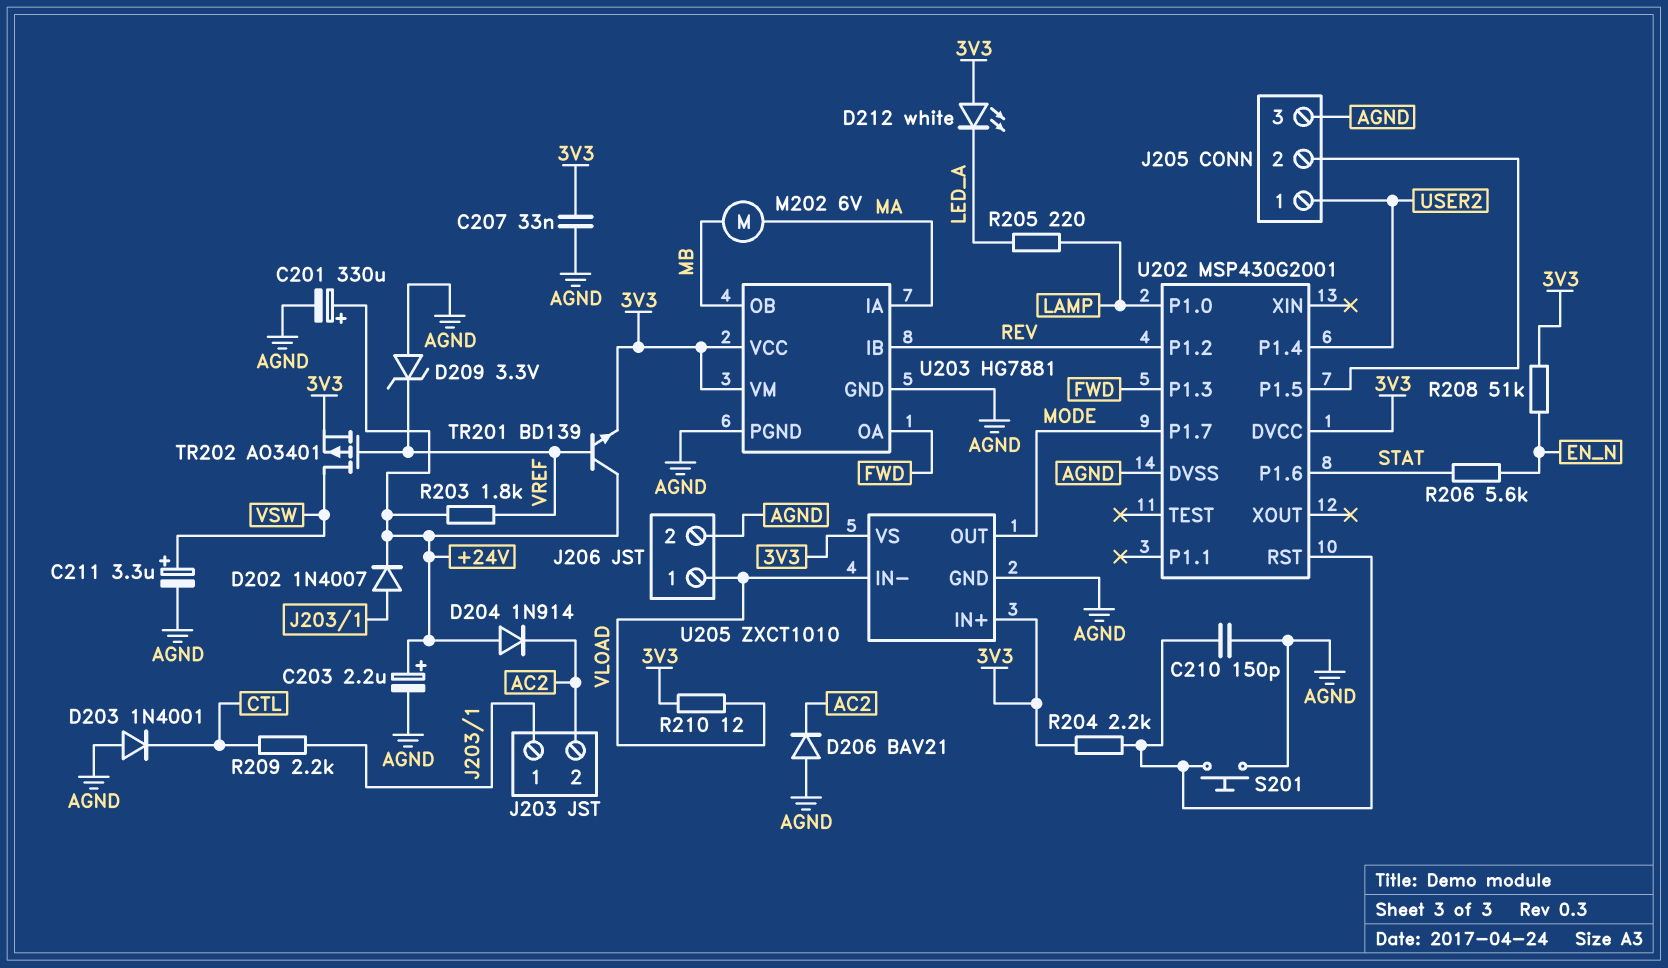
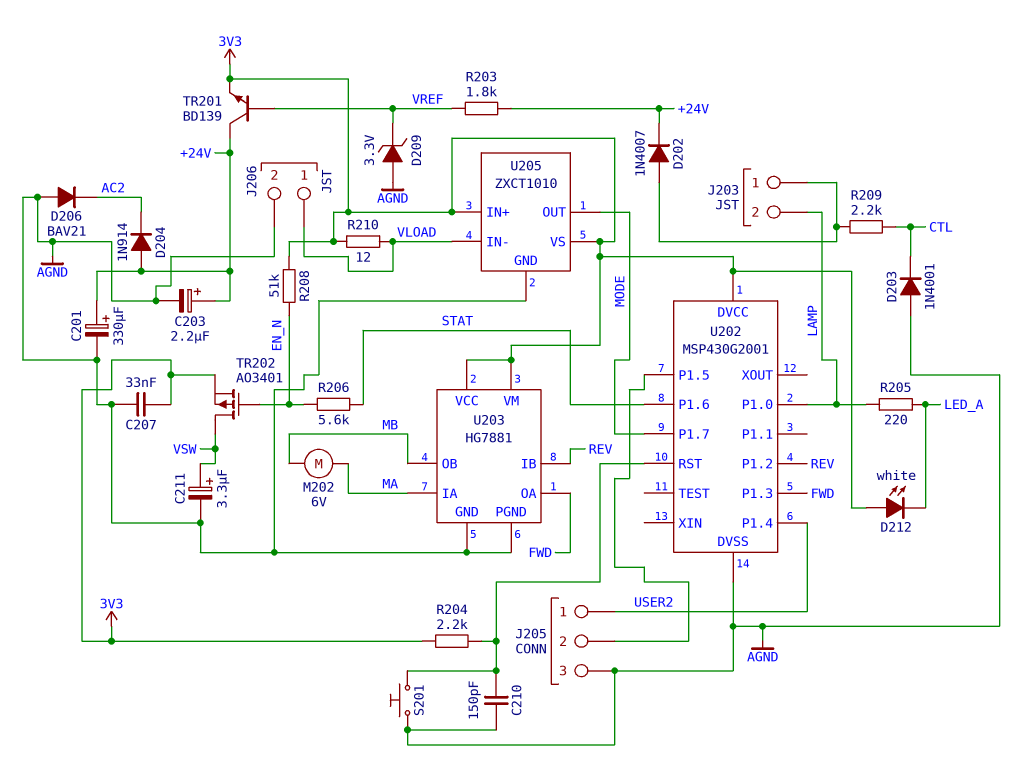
J203 pin 2: AC2 -> LAMP
TR202: PMOS AO3401 (G VREF, D VSW, S 3V3) -> PMOS AO3401 (G EN_N, D VSW, S 3V3)

